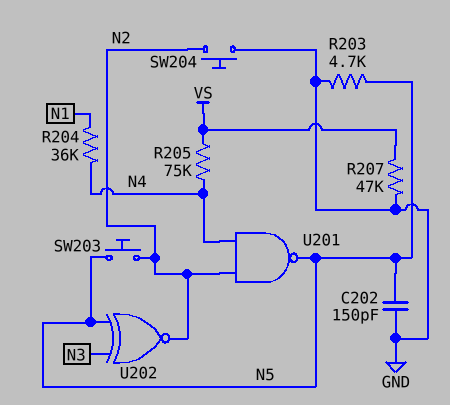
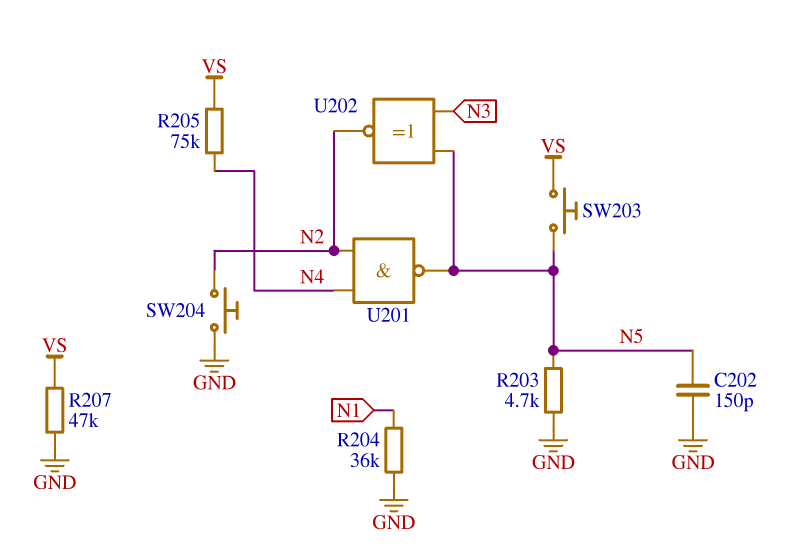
R204: 36k (N1, N4) -> 36k (GND, N1)
SW203: button (N2, N5) -> button (N5, VS)

